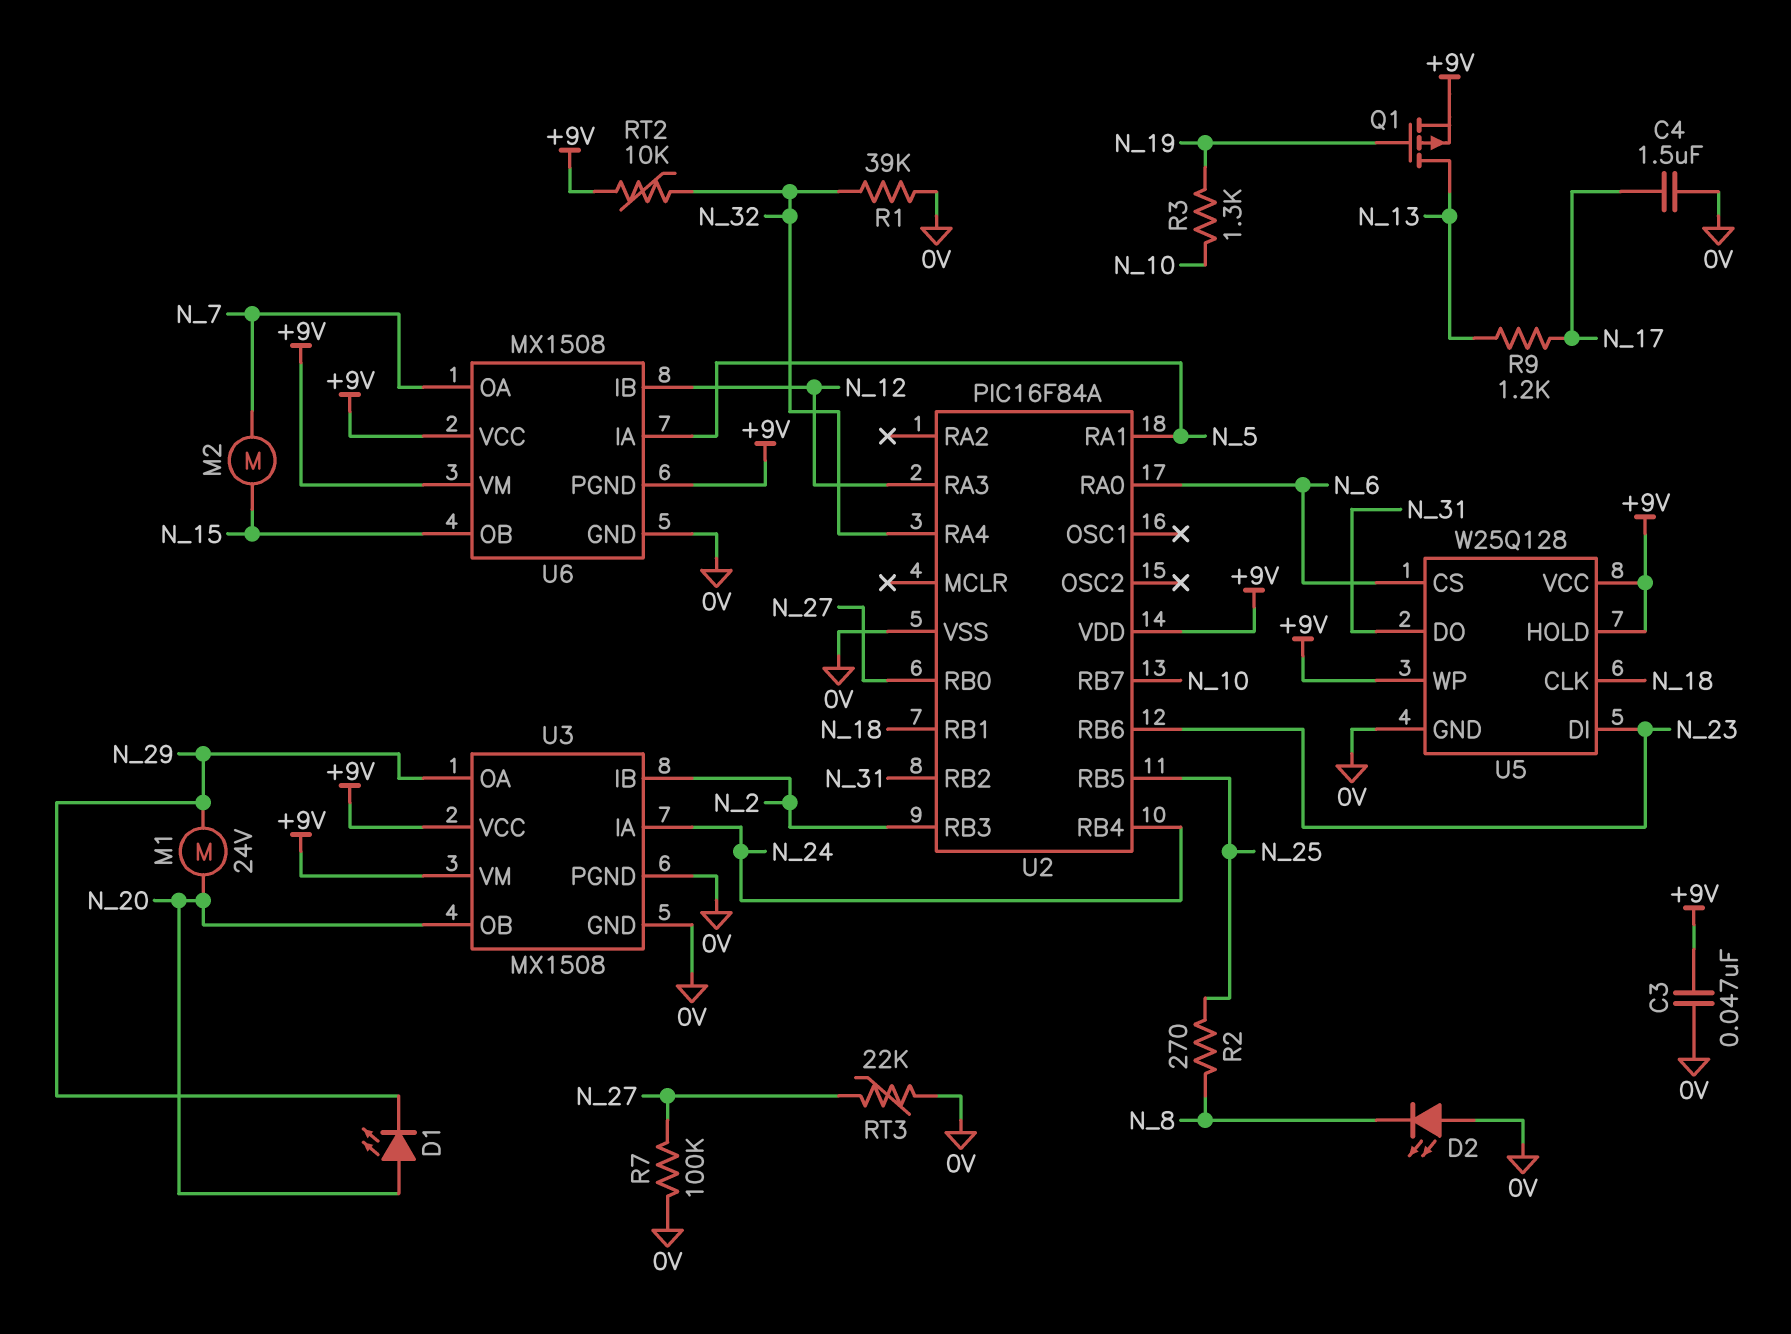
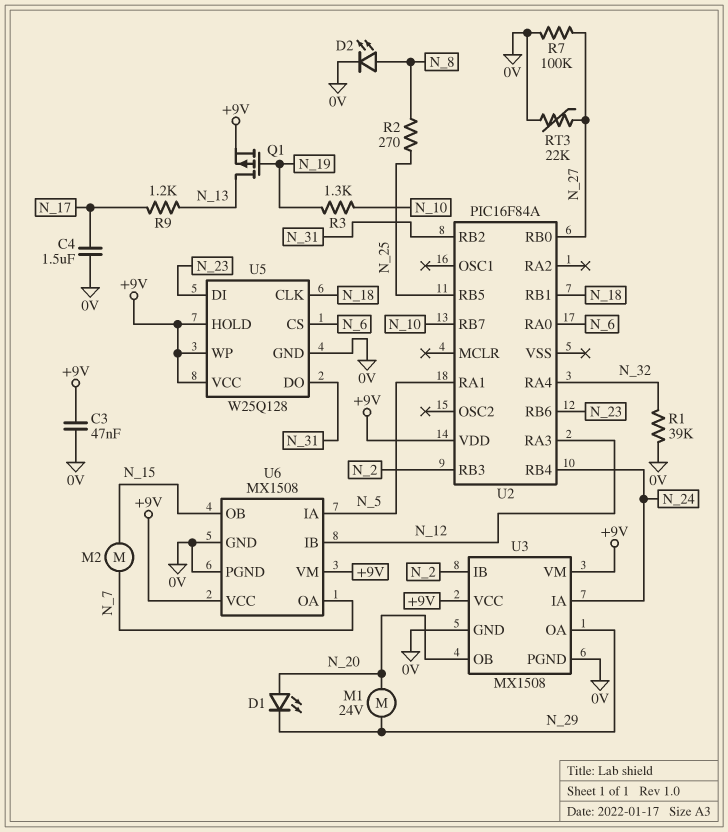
D2: LED (A 0V, K N_8) -> LED (A N_8, K 0V)
RT2: 10k (+9V, N_32) -> none
U2 pin VSS: 0V -> none
U6 pin PGND: +9V -> 0V

